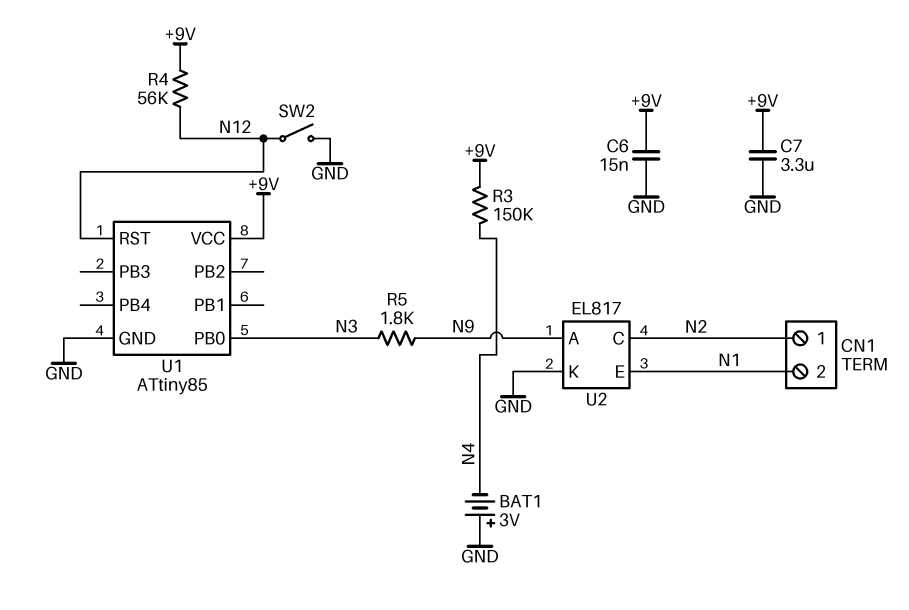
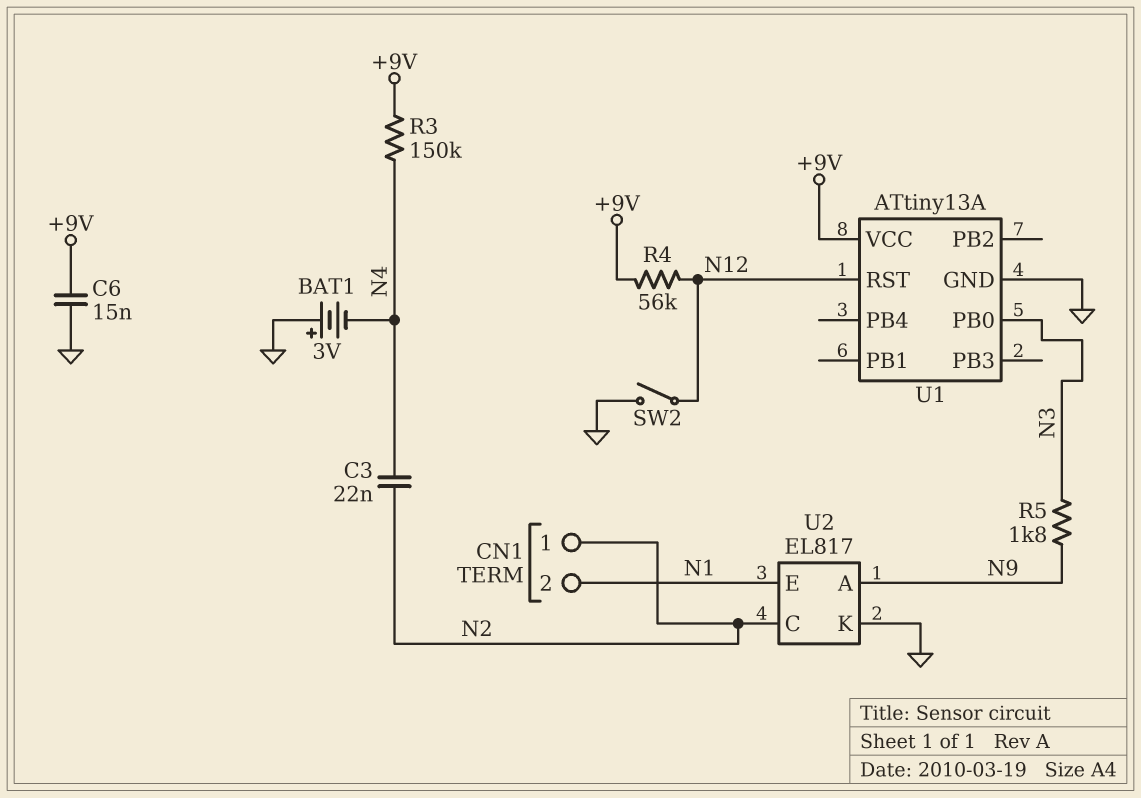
C3: none -> 22nF (N2, N4)
C7: 3.3uF (+9V, GND) -> none
U1: ATtiny85 -> ATtiny13A

